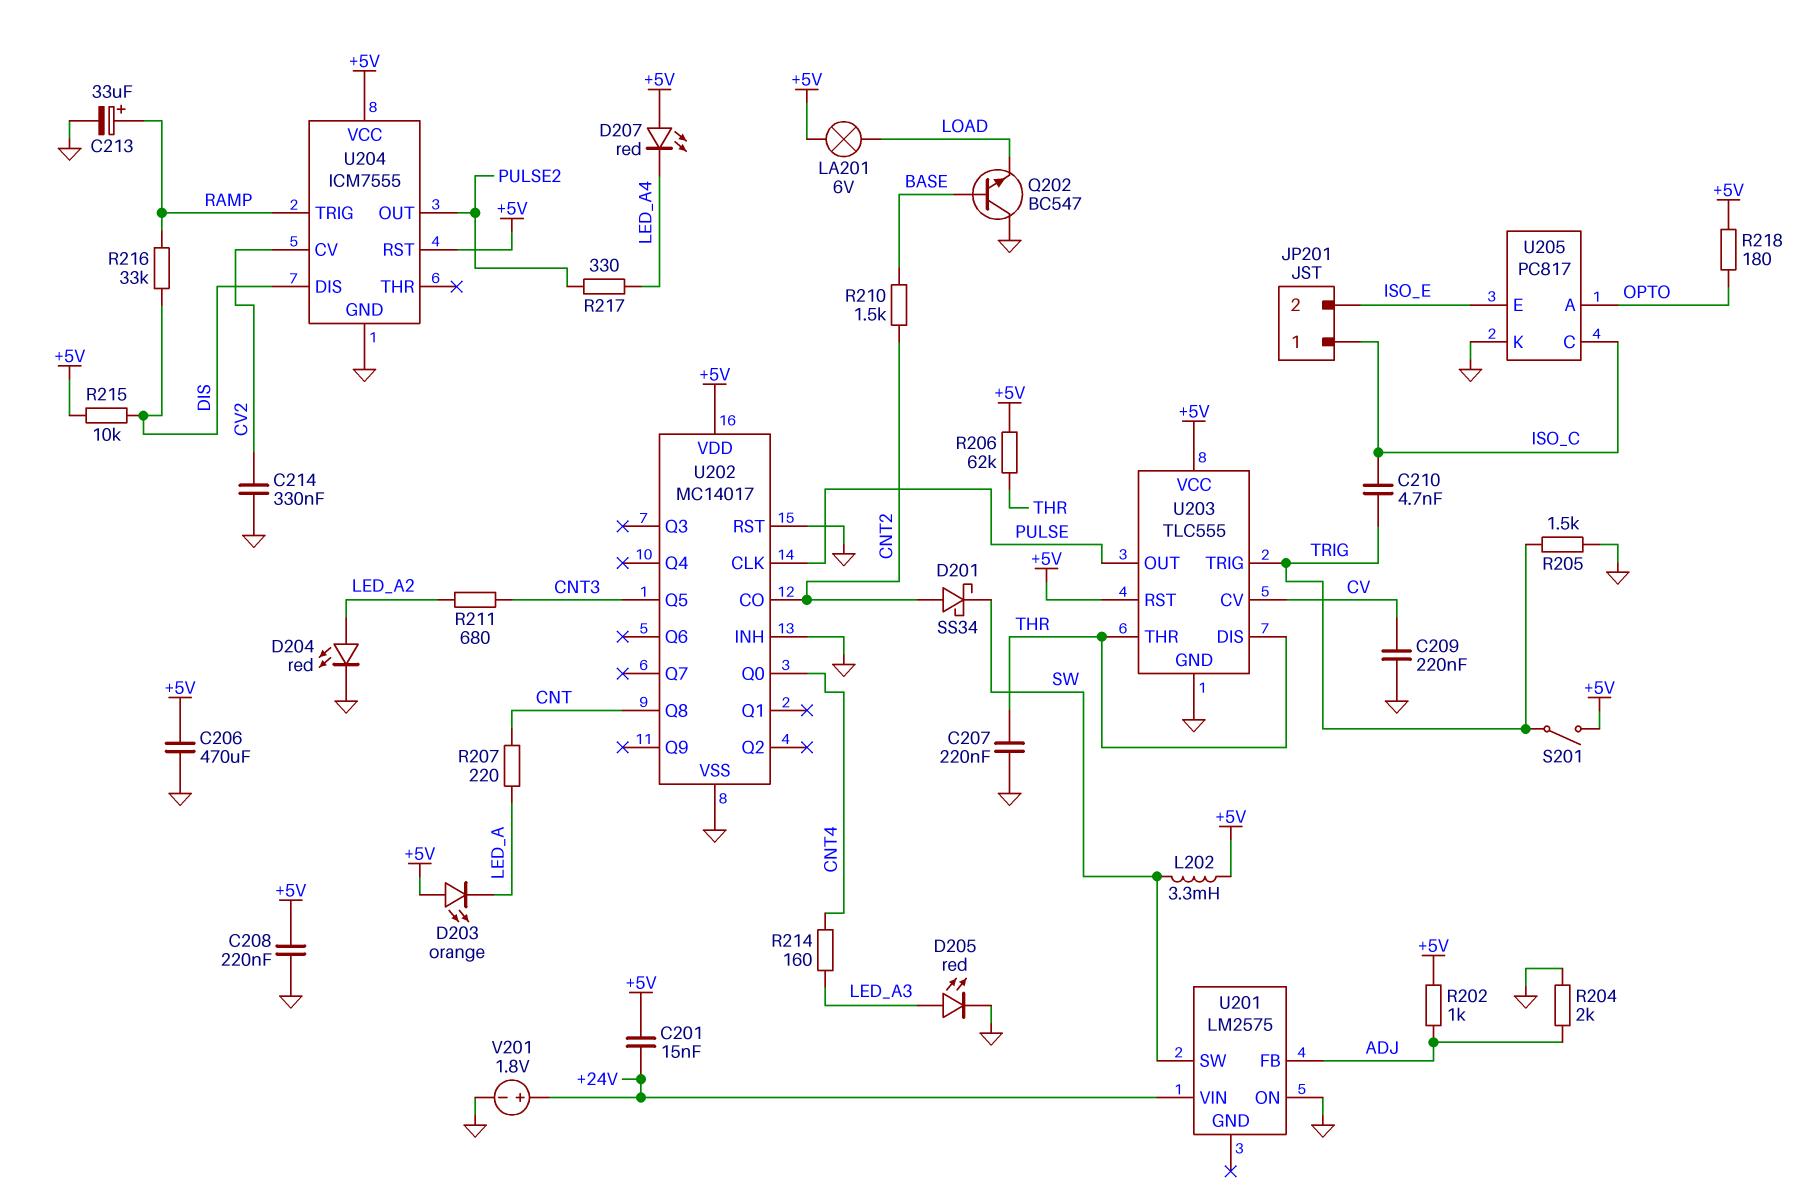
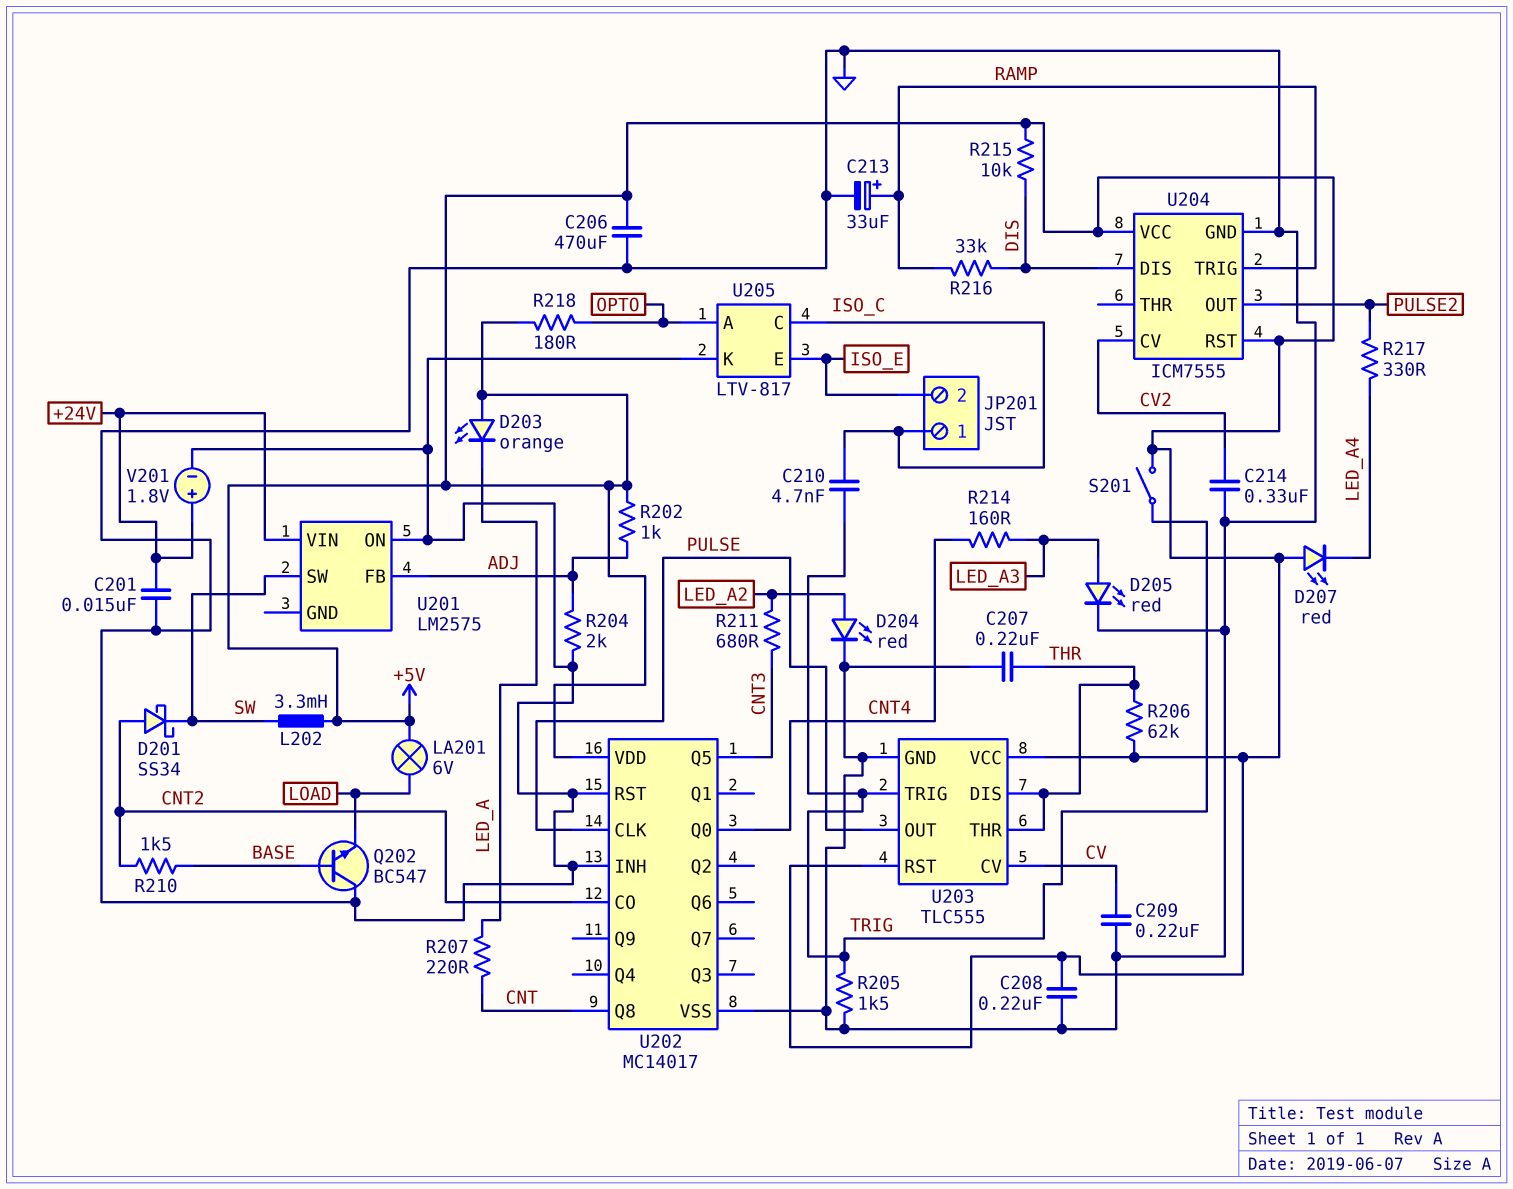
C201: 15nF (+5V, +24V) -> 15nF (+24V, GND)
U205: PC817 -> LTV-817

